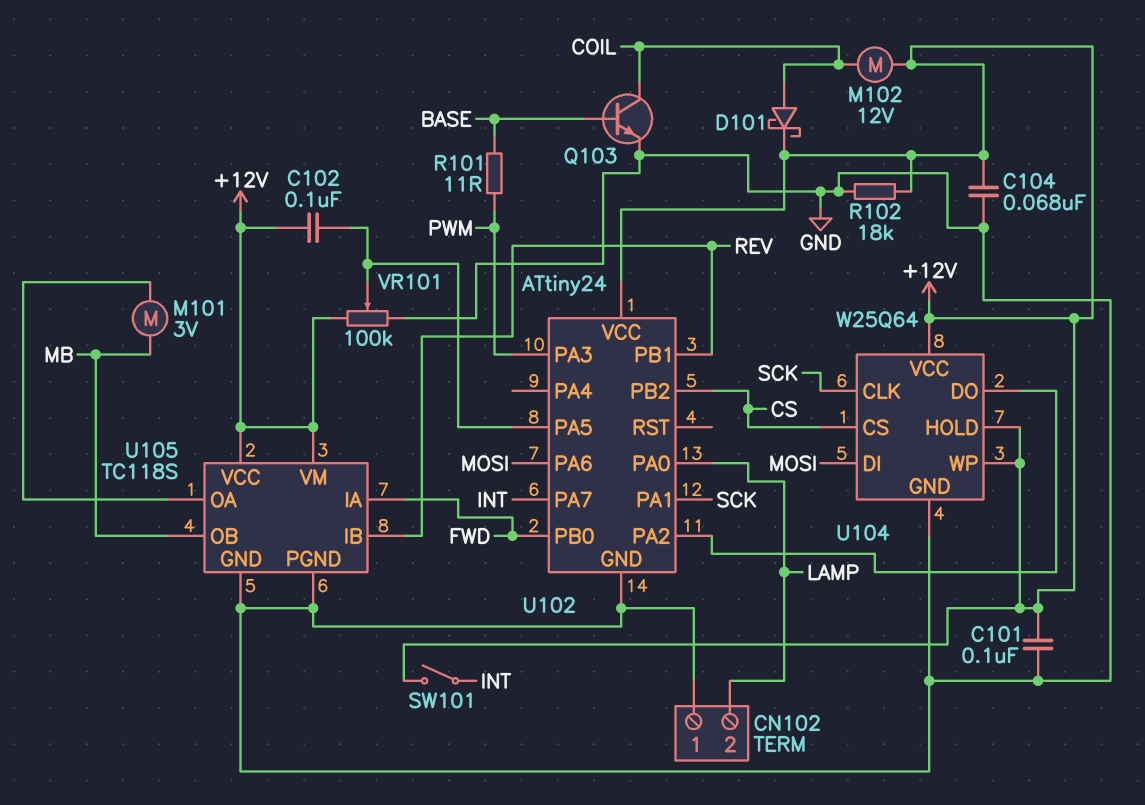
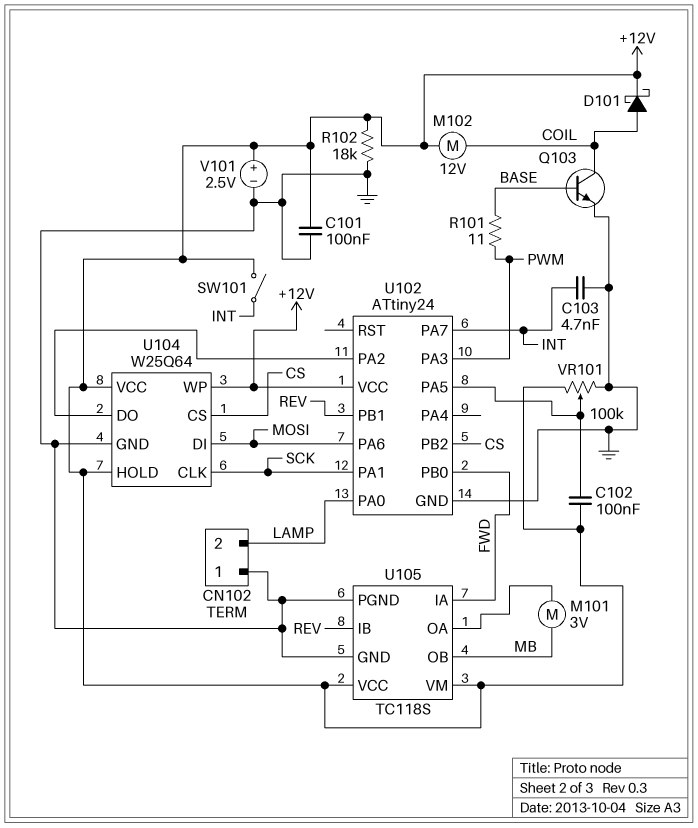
C103: none -> 4.7nF (GND, INT)
C104: 68nF (+12V, GND) -> none
V101: none -> 2.5V (plus +12V, minus GND)

